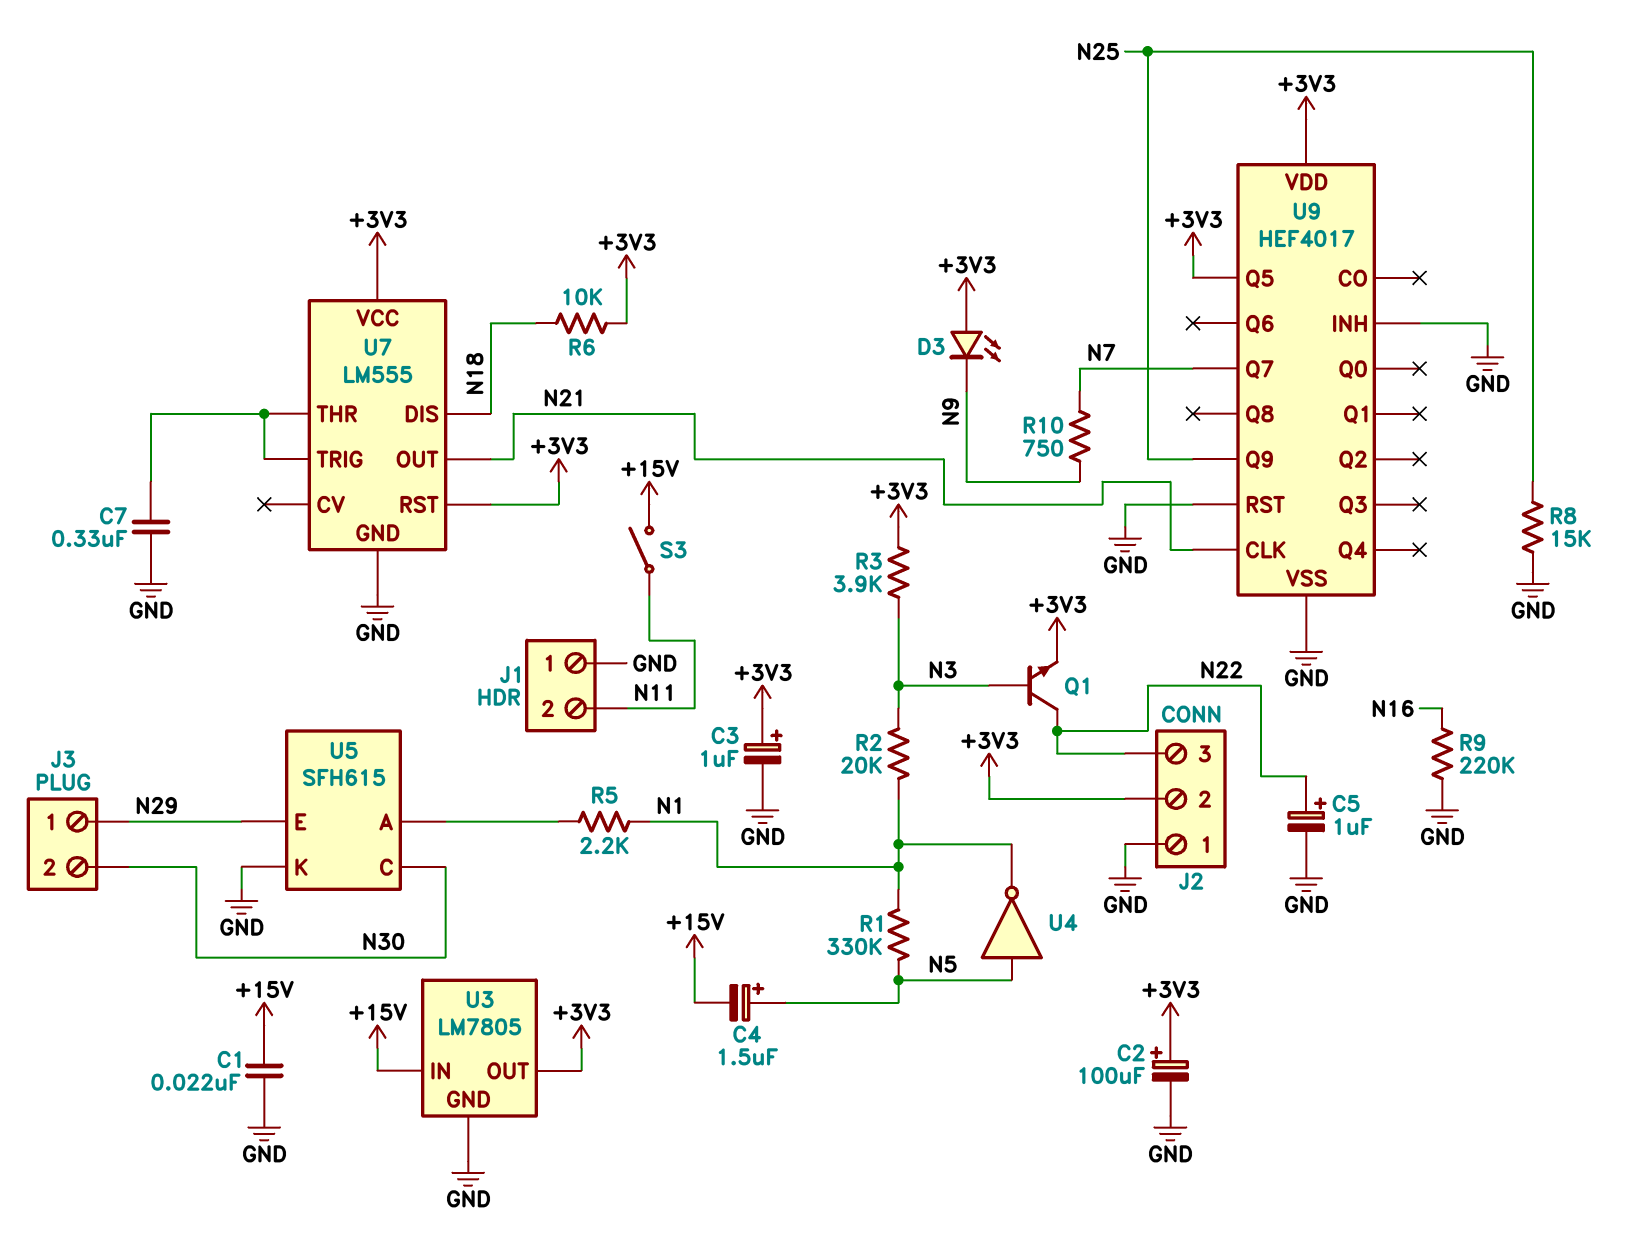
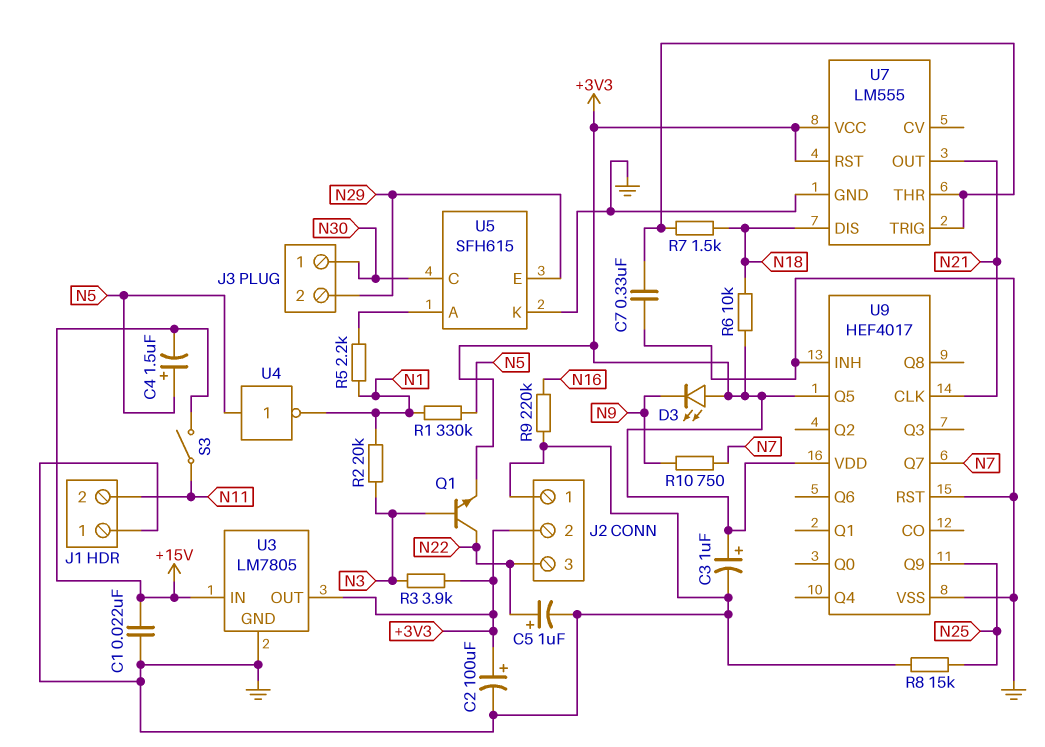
J3 pin 1: N29 -> N30
J3 pin 2: N30 -> N29
R7: none -> 1.5k (N18, U7/THR)

